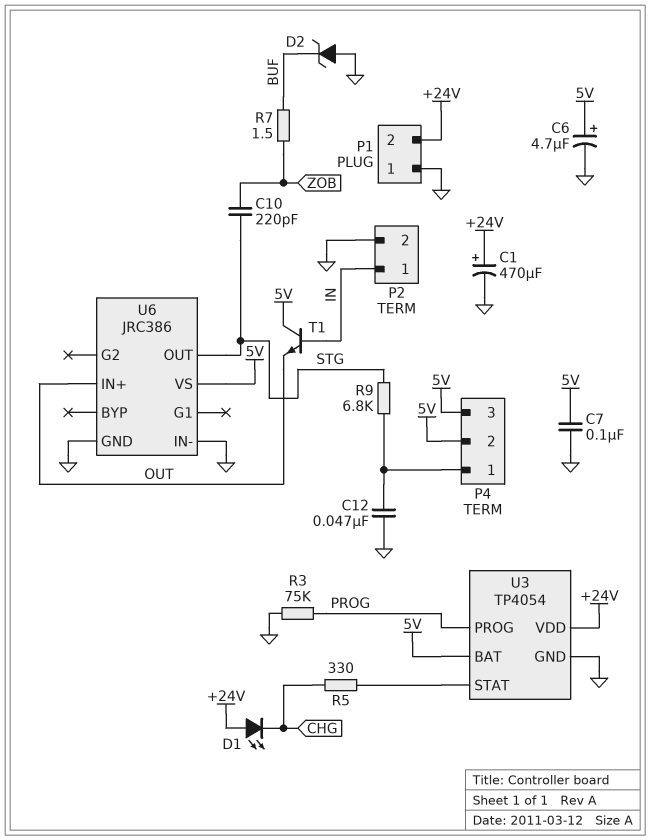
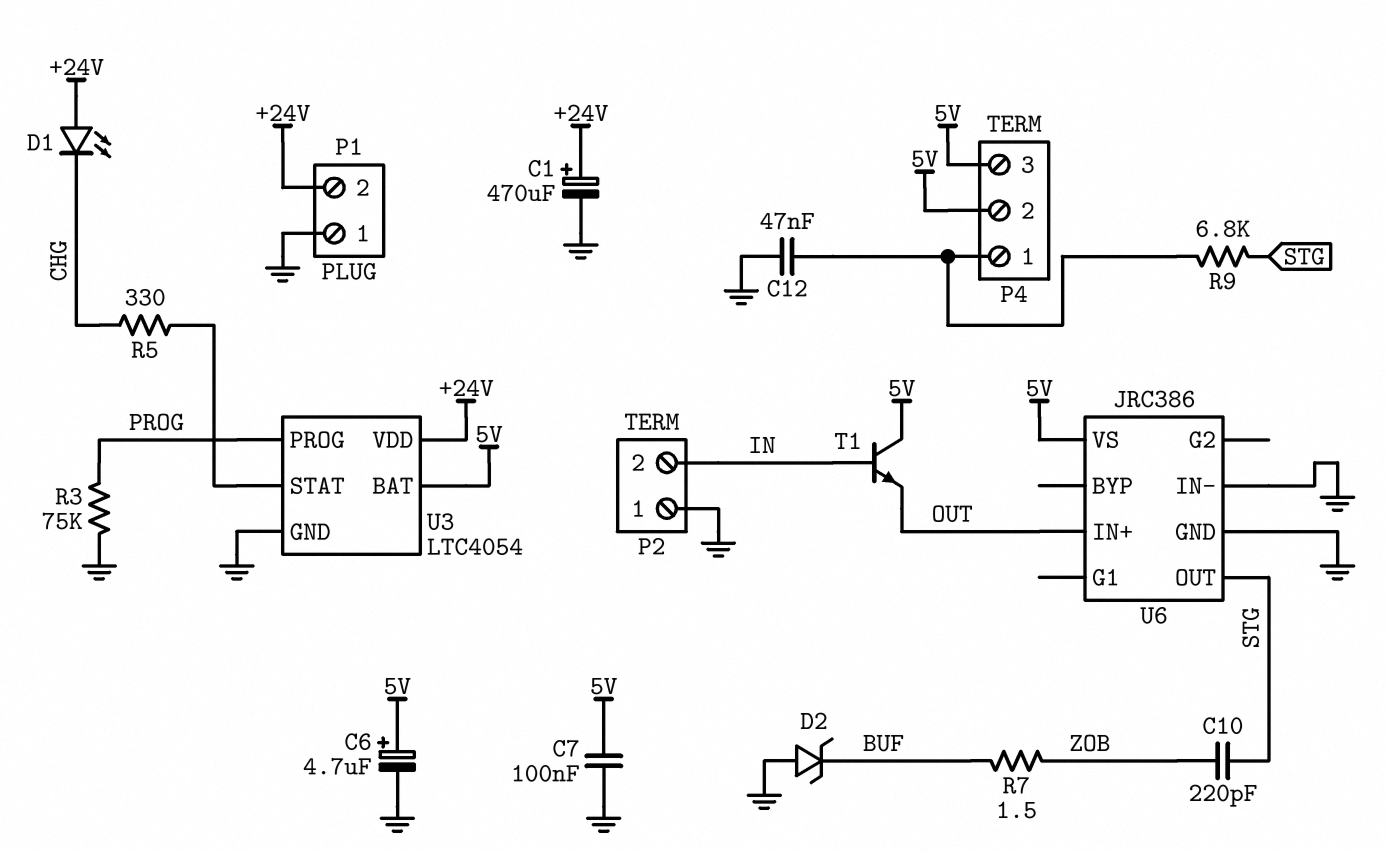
P2 pin 1: IN -> GND
P2 pin 2: GND -> IN
U3: TP4054 -> LTC4054

